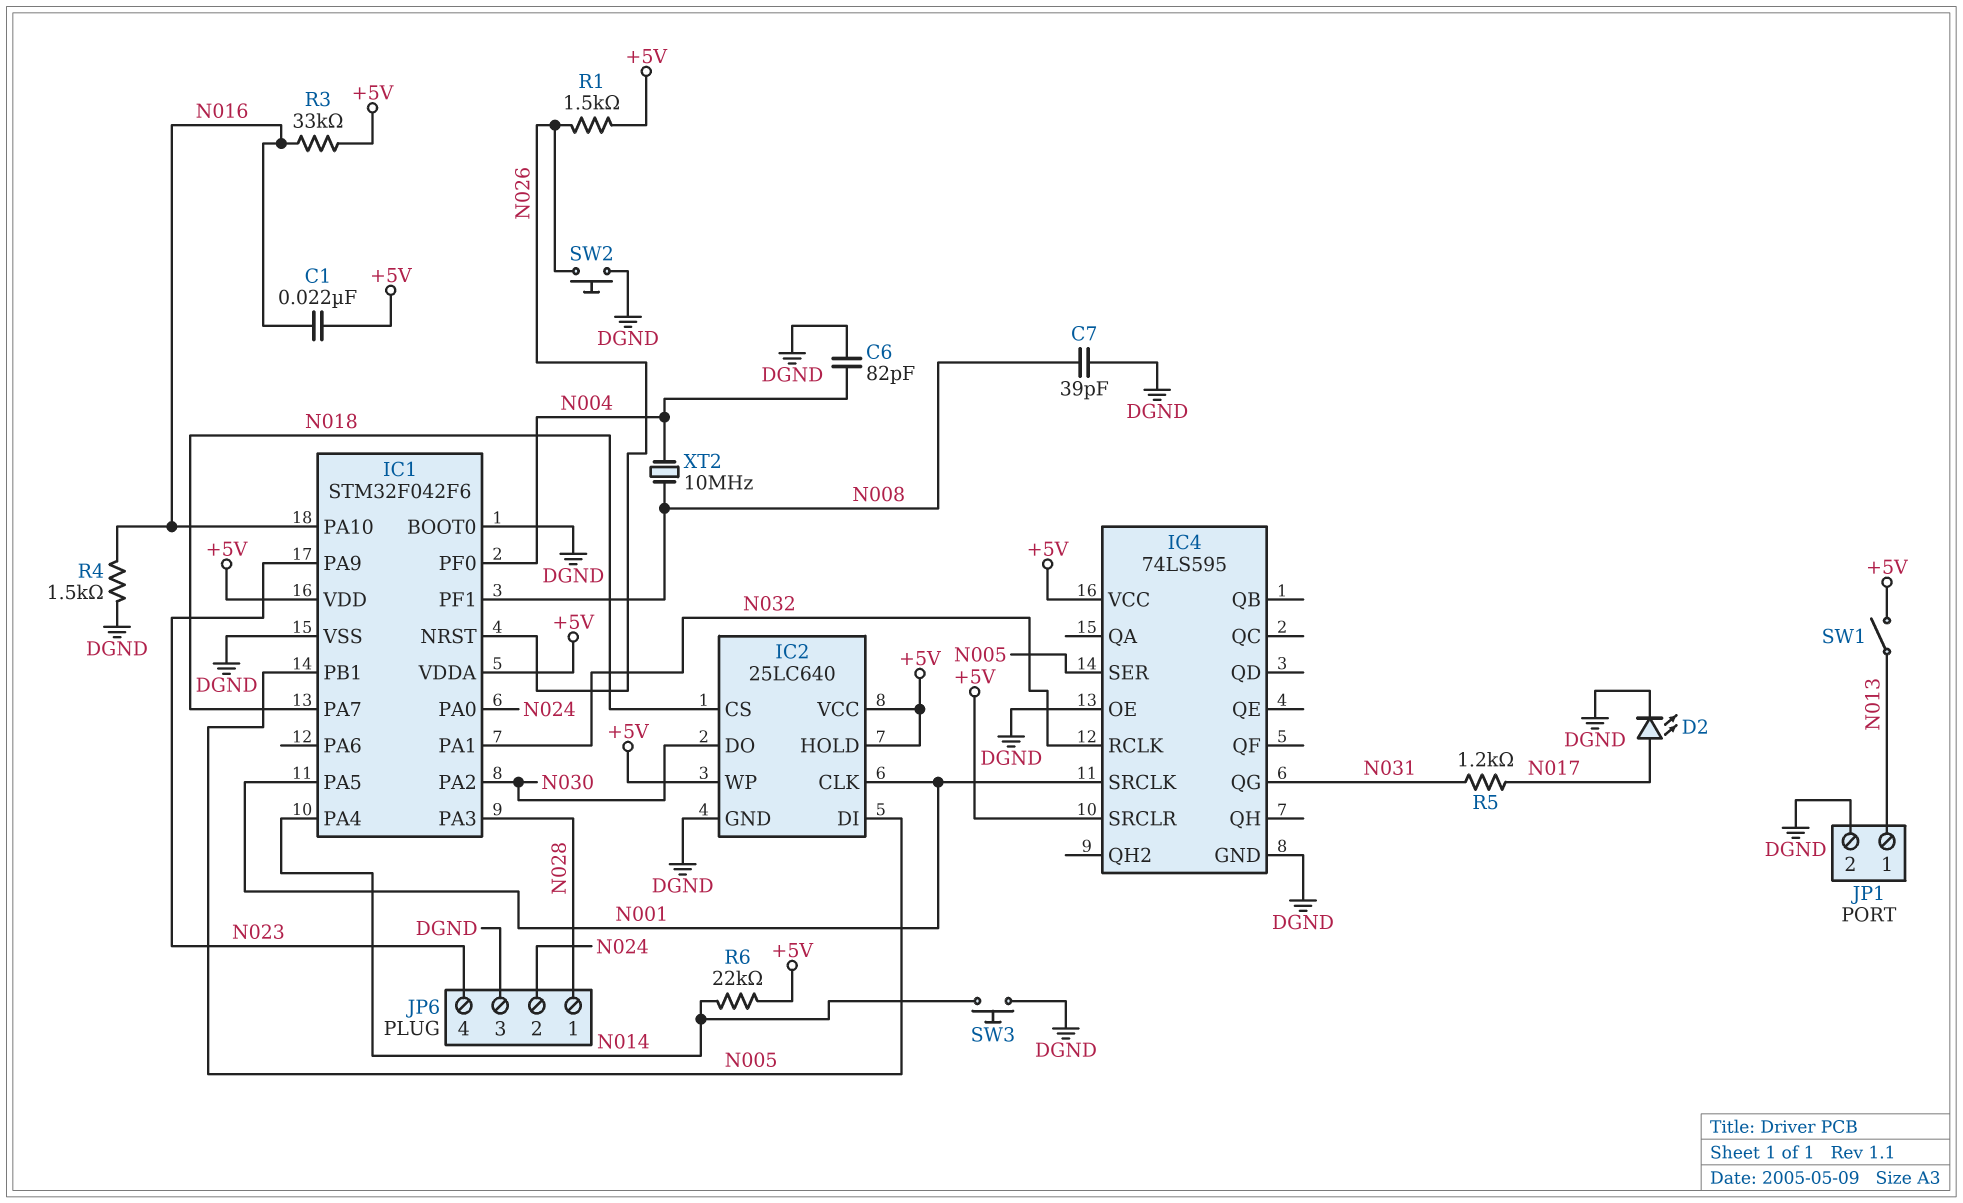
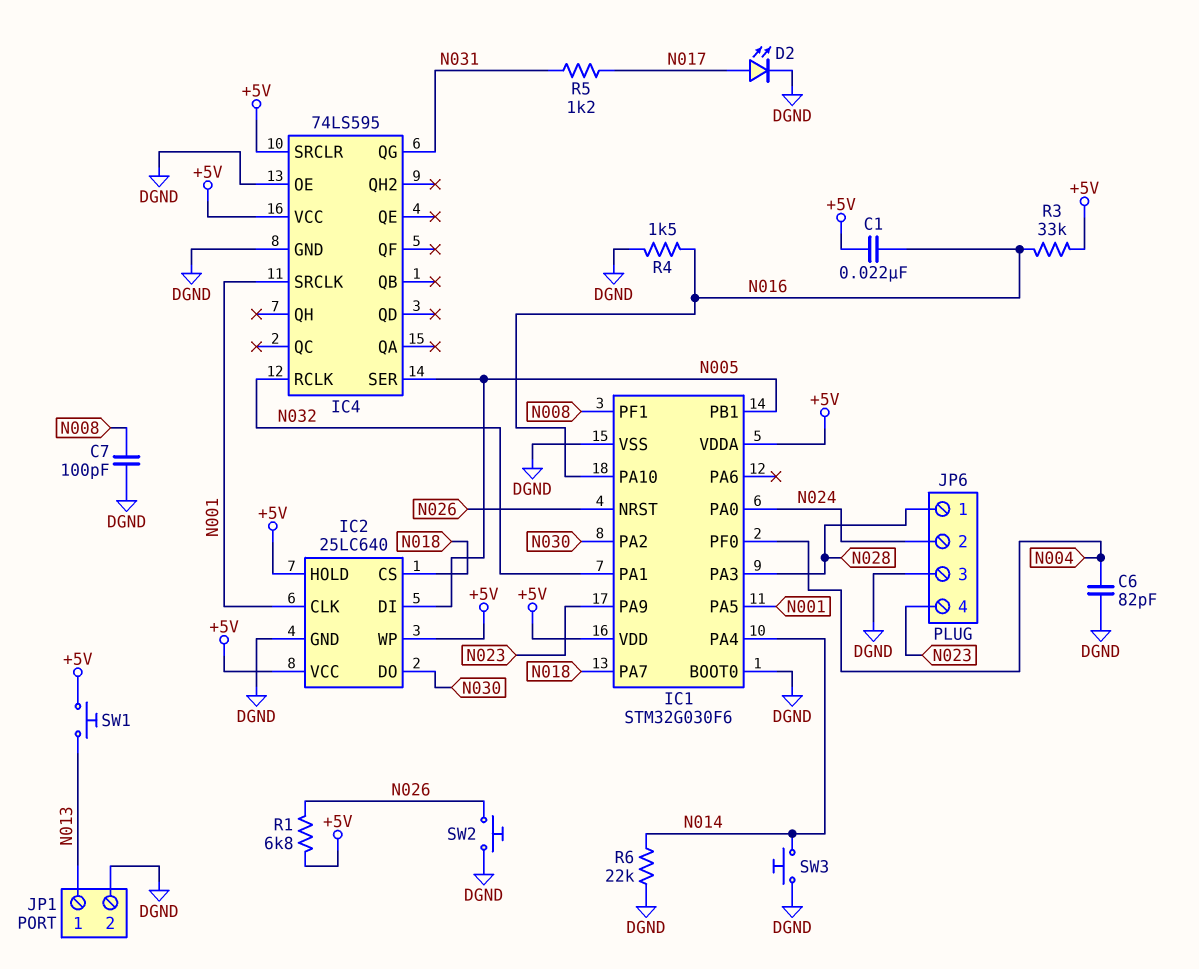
C7: 39pF (DGND, N008) -> 100pF (DGND, N008)
IC1: STM32F042F6 -> STM32G030F6
R1: 1.5k (+5V, N026) -> 6.8k (+5V, N026)
R6: 22k (+5V, N014) -> 22k (DGND, N014)
SW1: switch (+5V, N013) -> button (+5V, N013)
XT2: 10MHz (N004, N008) -> none

